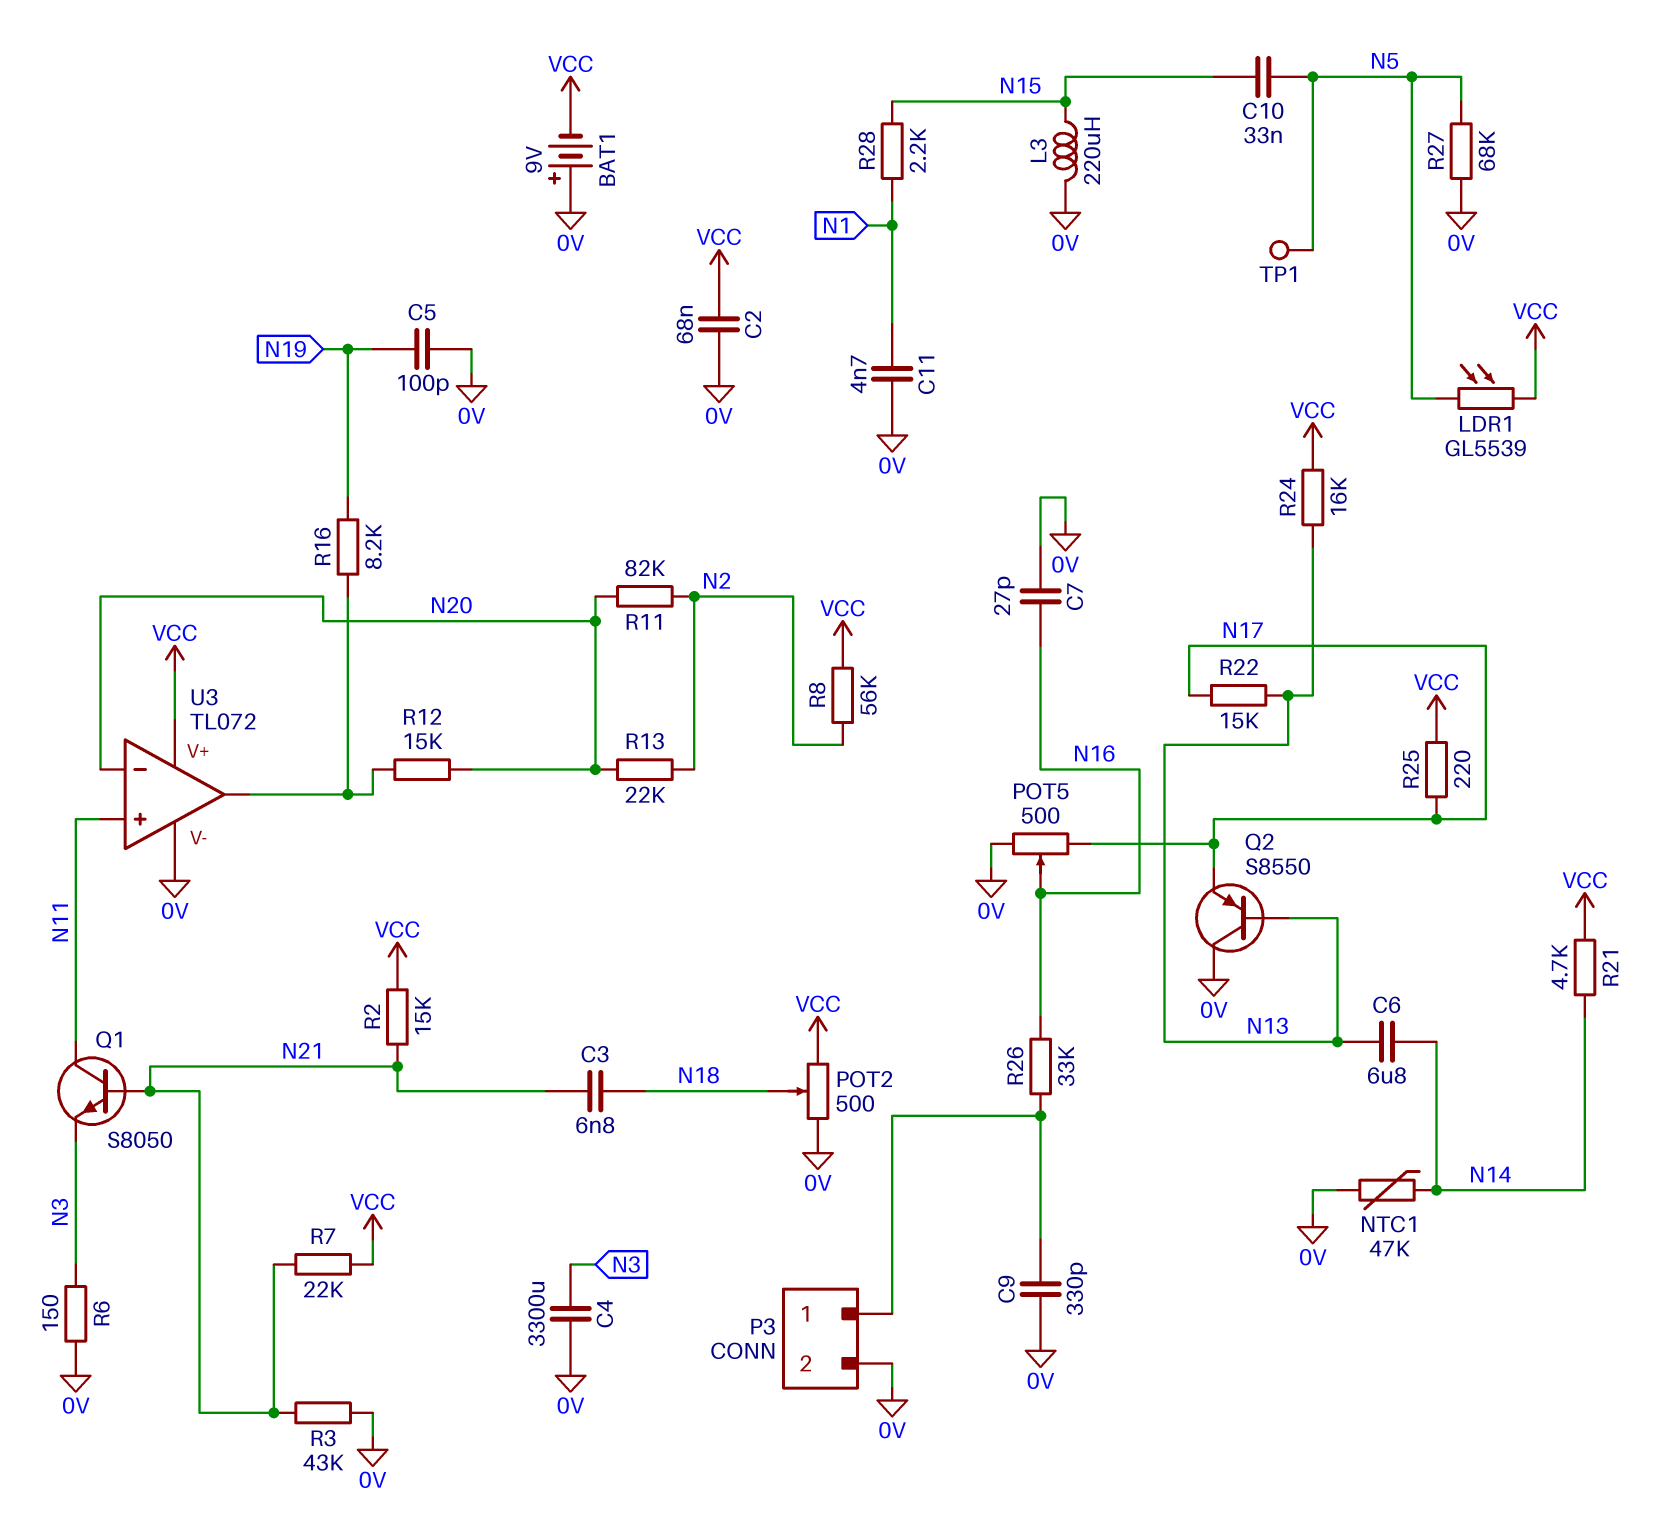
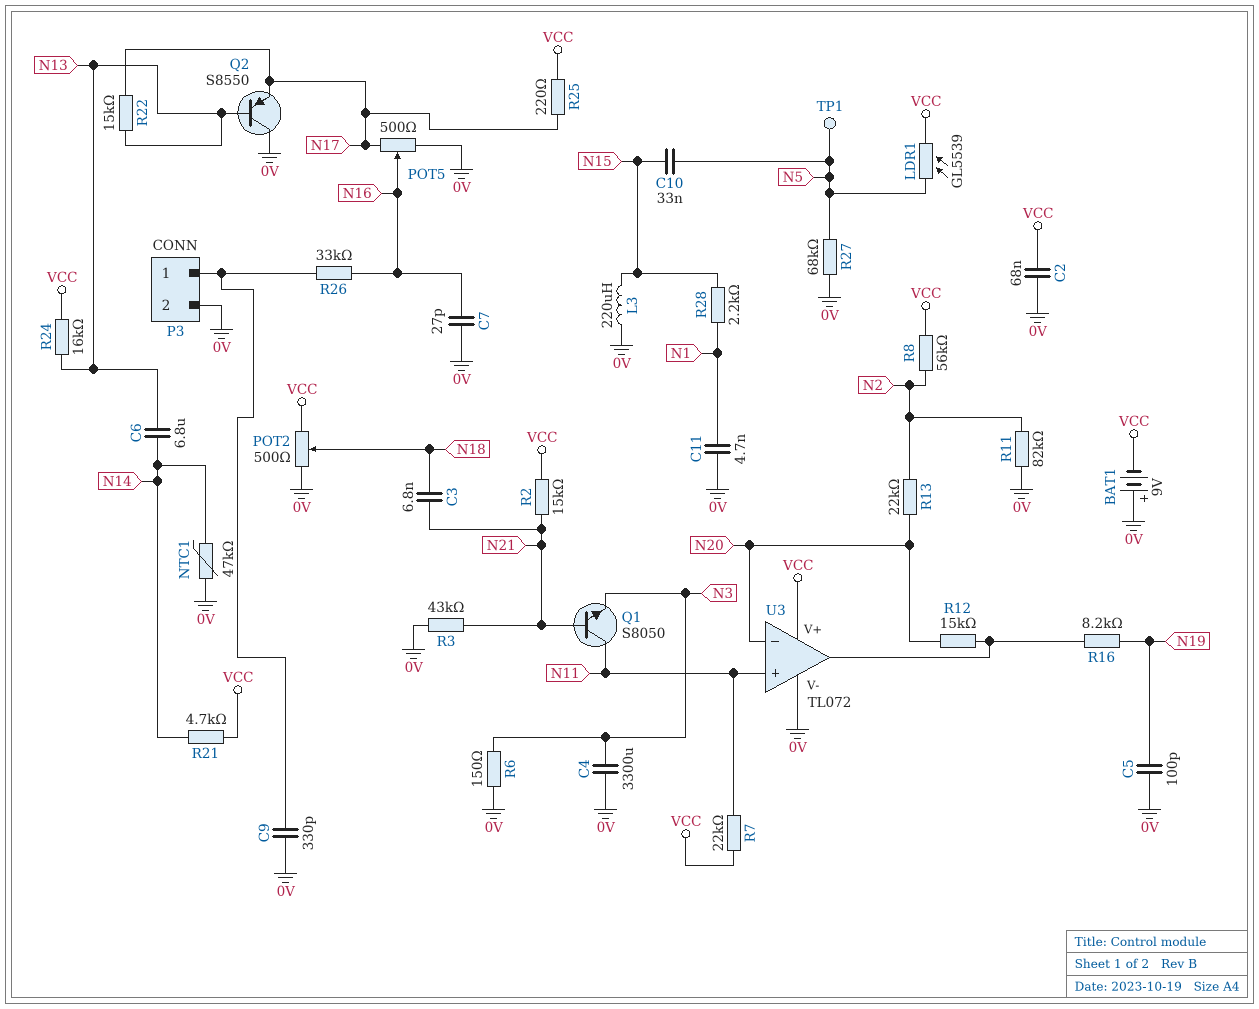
R7: 22k (N21, VCC) -> 22k (N11, VCC)
R11: 82k (N2, N20) -> 82k (0V, N2)

